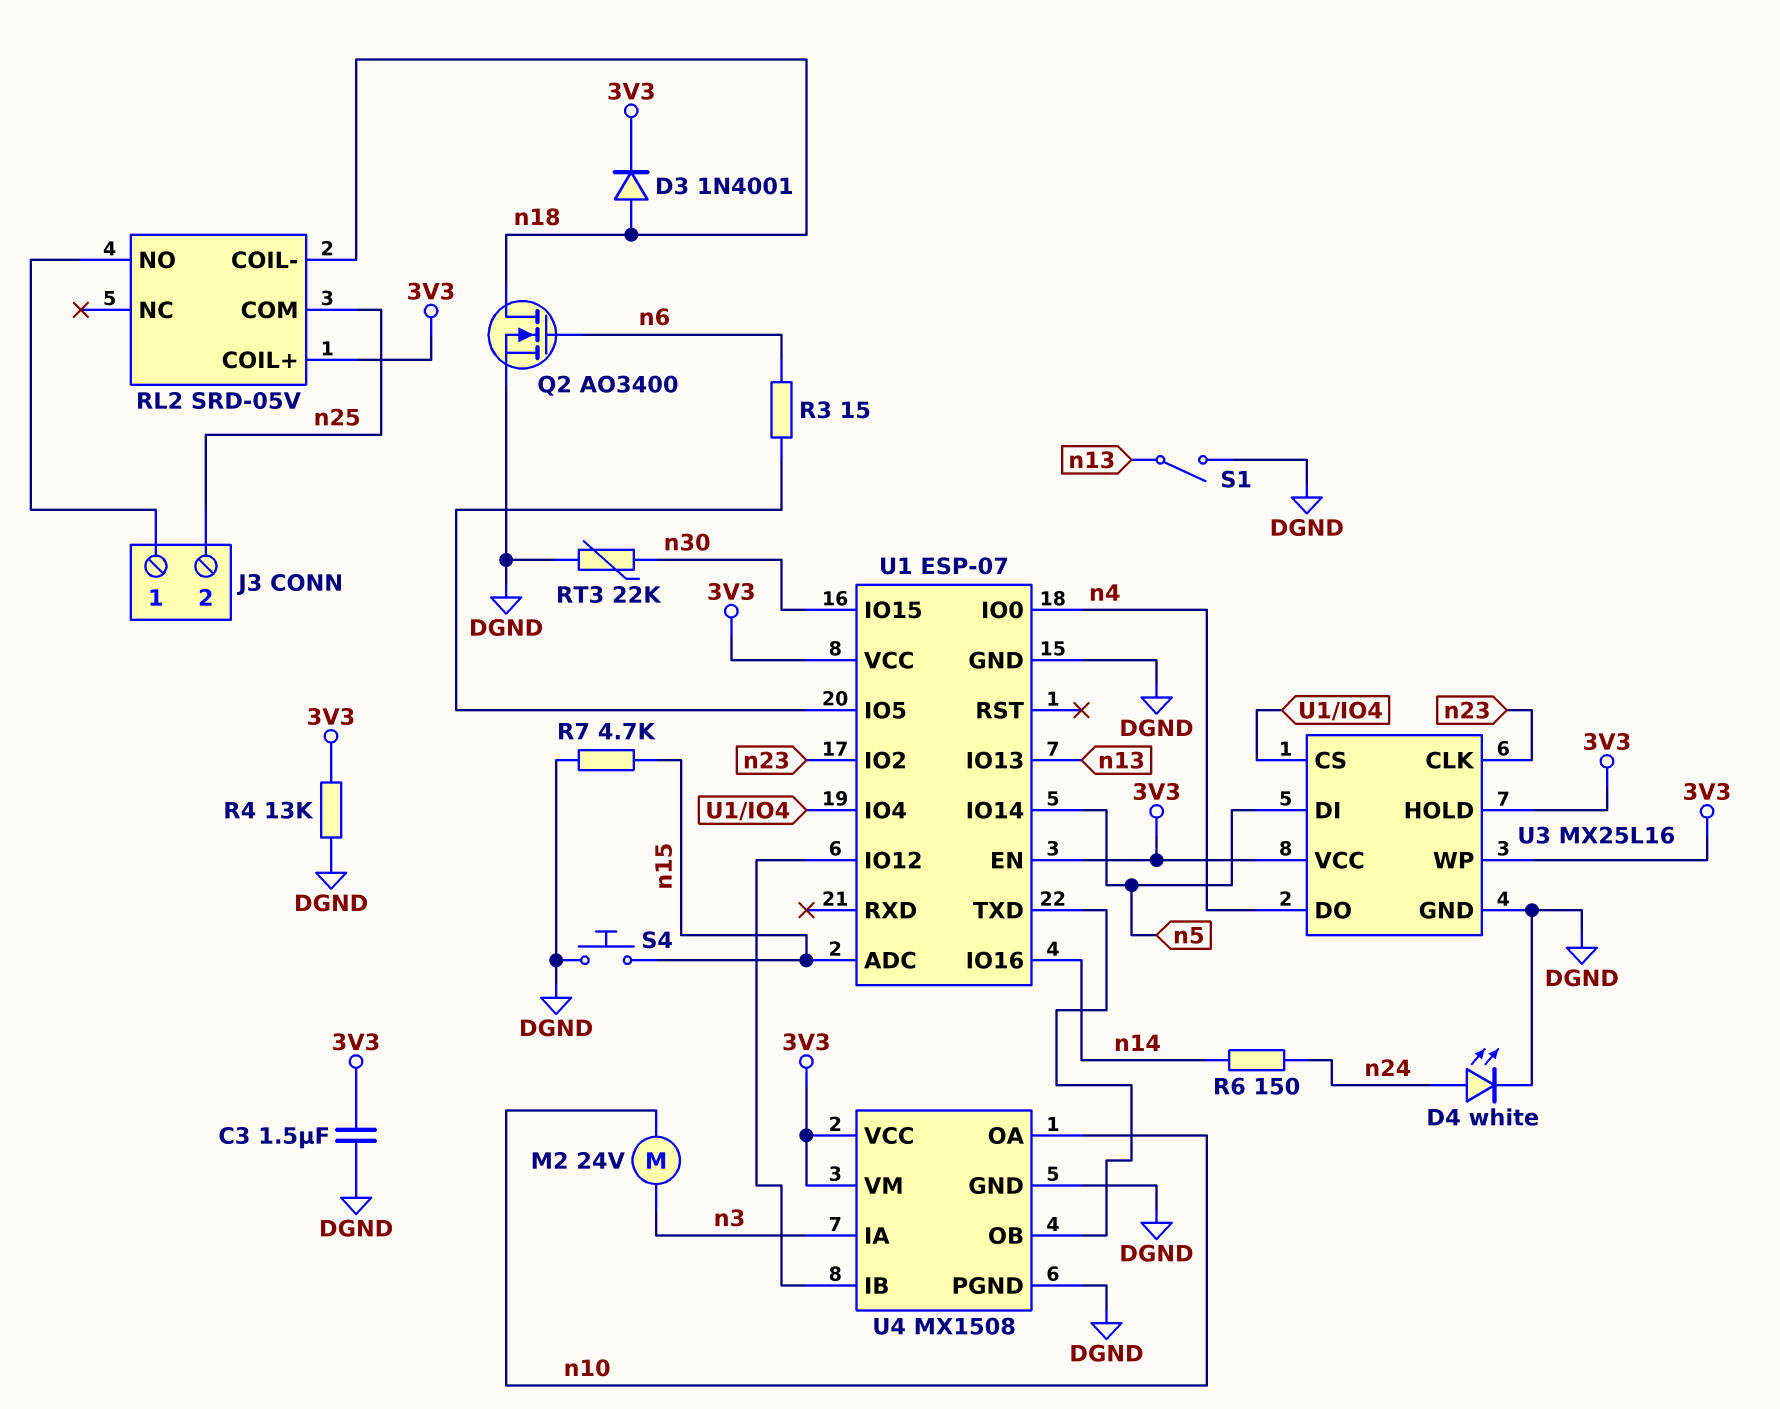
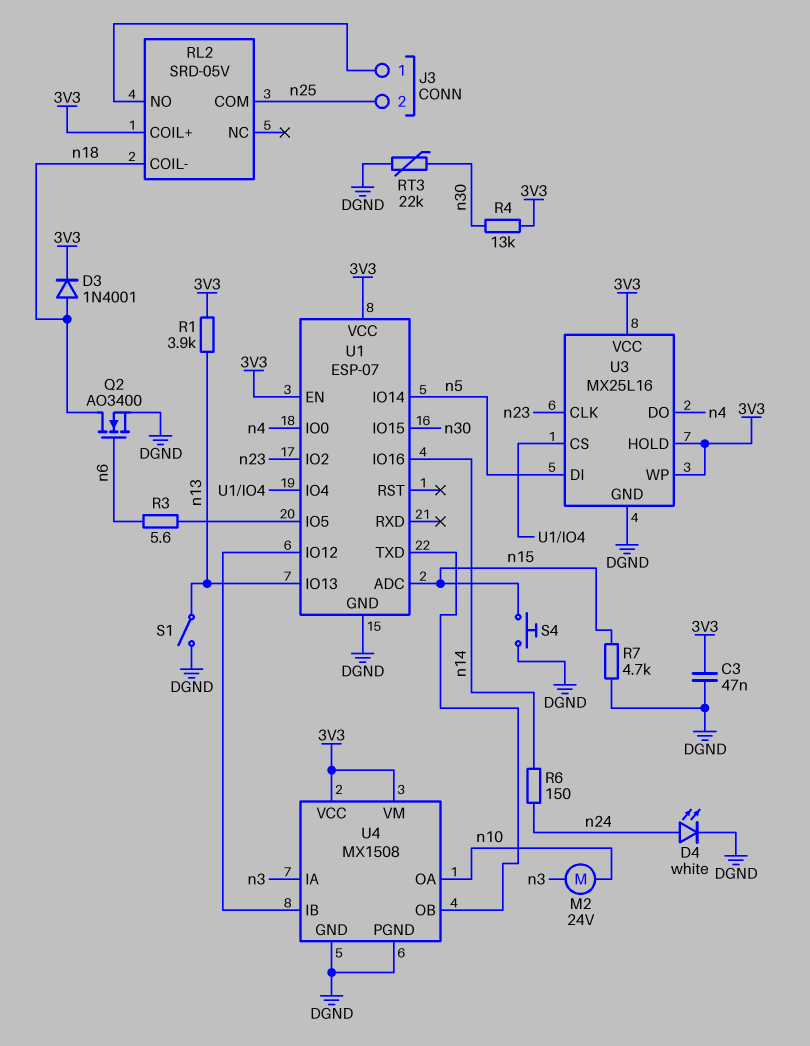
C3: 1.5uF (3V3, DGND) -> 47nF (3V3, DGND)
R1: none -> 3.9k (3V3, n13)
R3: 15 (U1/IO5, n6) -> 5.6 (U1/IO5, n6)
R4: 13k (3V3, DGND) -> 13k (3V3, n30)

